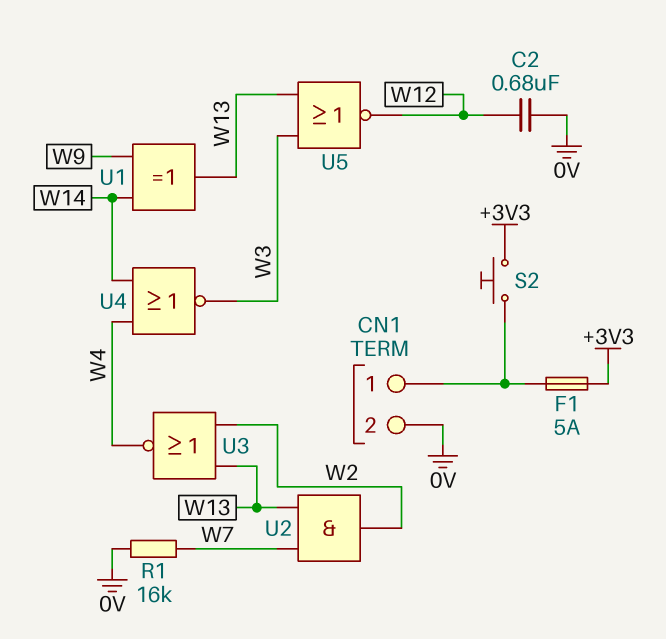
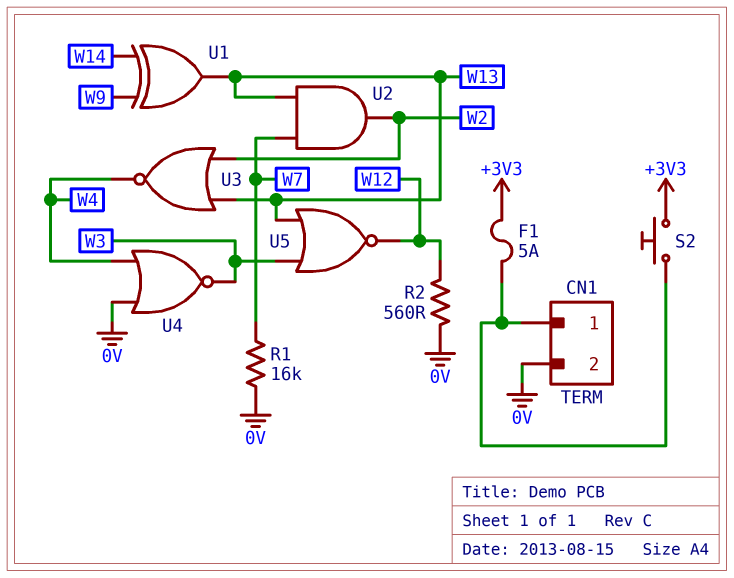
C2: 680nF (0V, W12) -> none
R2: none -> 560 (0V, W12)
U4: NOR (in W4, in W14, out W3) -> NOR (in 0V, in W4, out W3)

